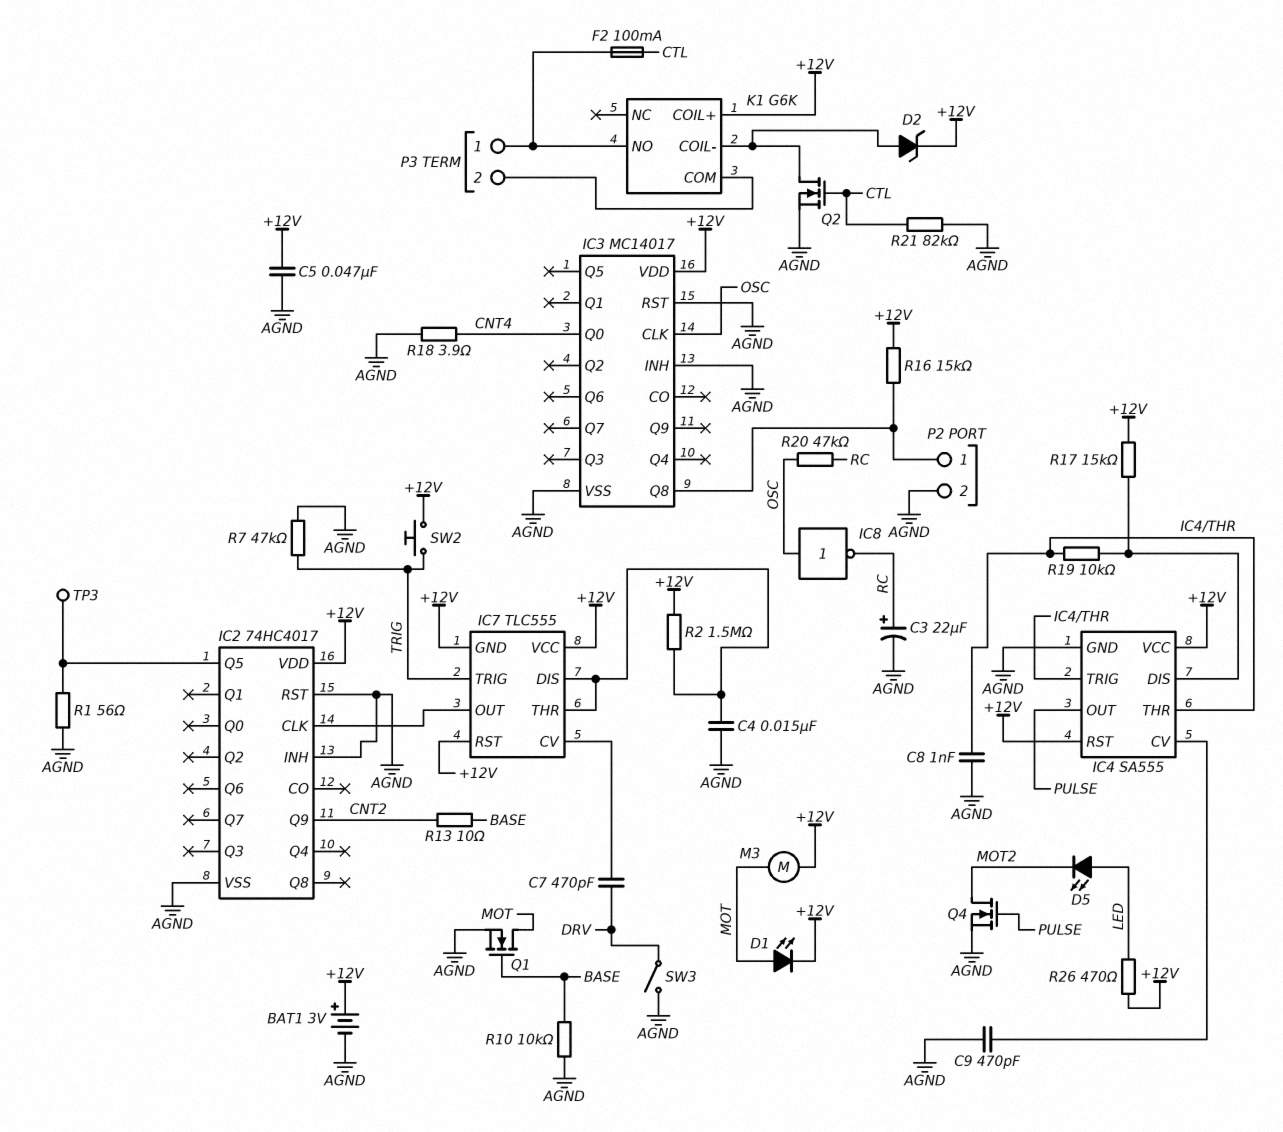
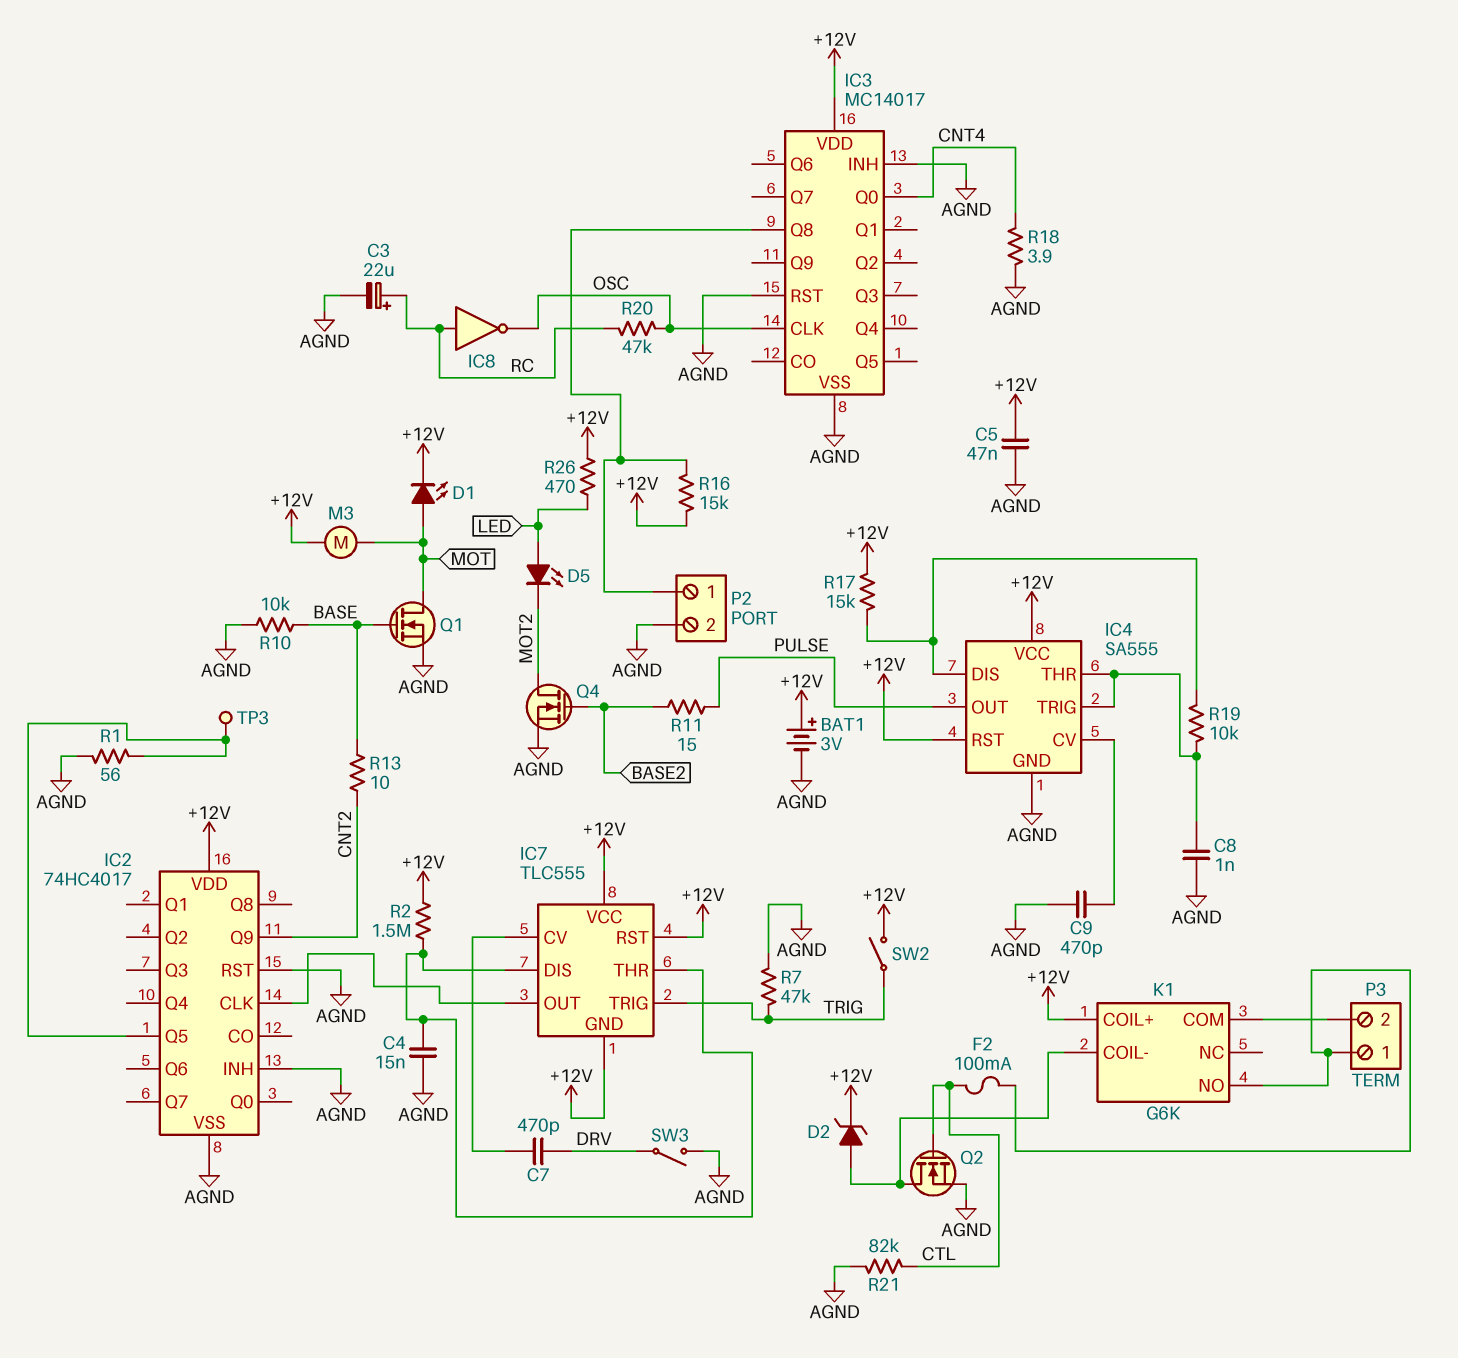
IC8: NOT (in OSC, out RC) -> NOT (in RC, out OSC)
Q4: NMOS (G PULSE, D MOT2, S AGND) -> NMOS (G BASE2, D MOT2, S AGND)
R11: none -> 15 (BASE2, PULSE)
SW2: button (+12V, TRIG) -> switch (+12V, TRIG)

